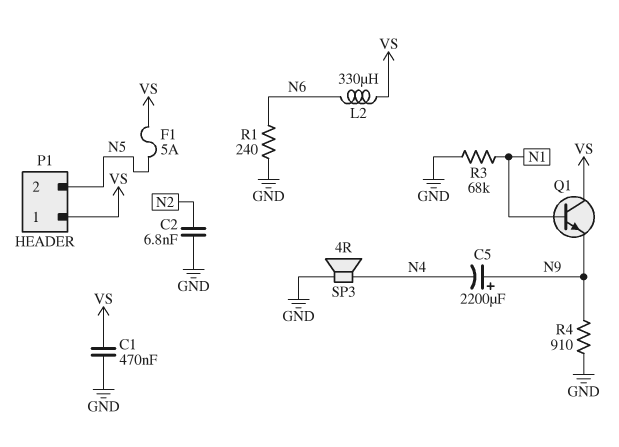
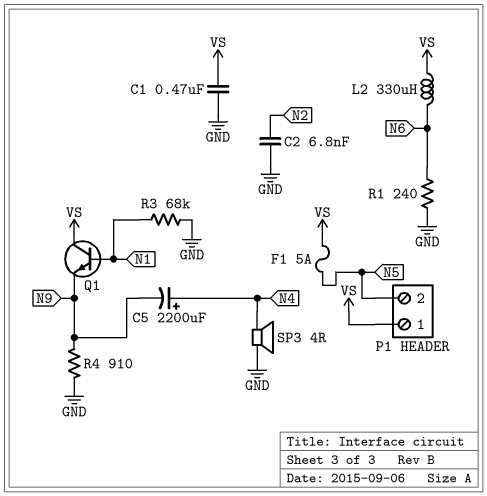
C5: 2200uF (plus N9, minus N4) -> 2200uF (plus N4, minus N9)

